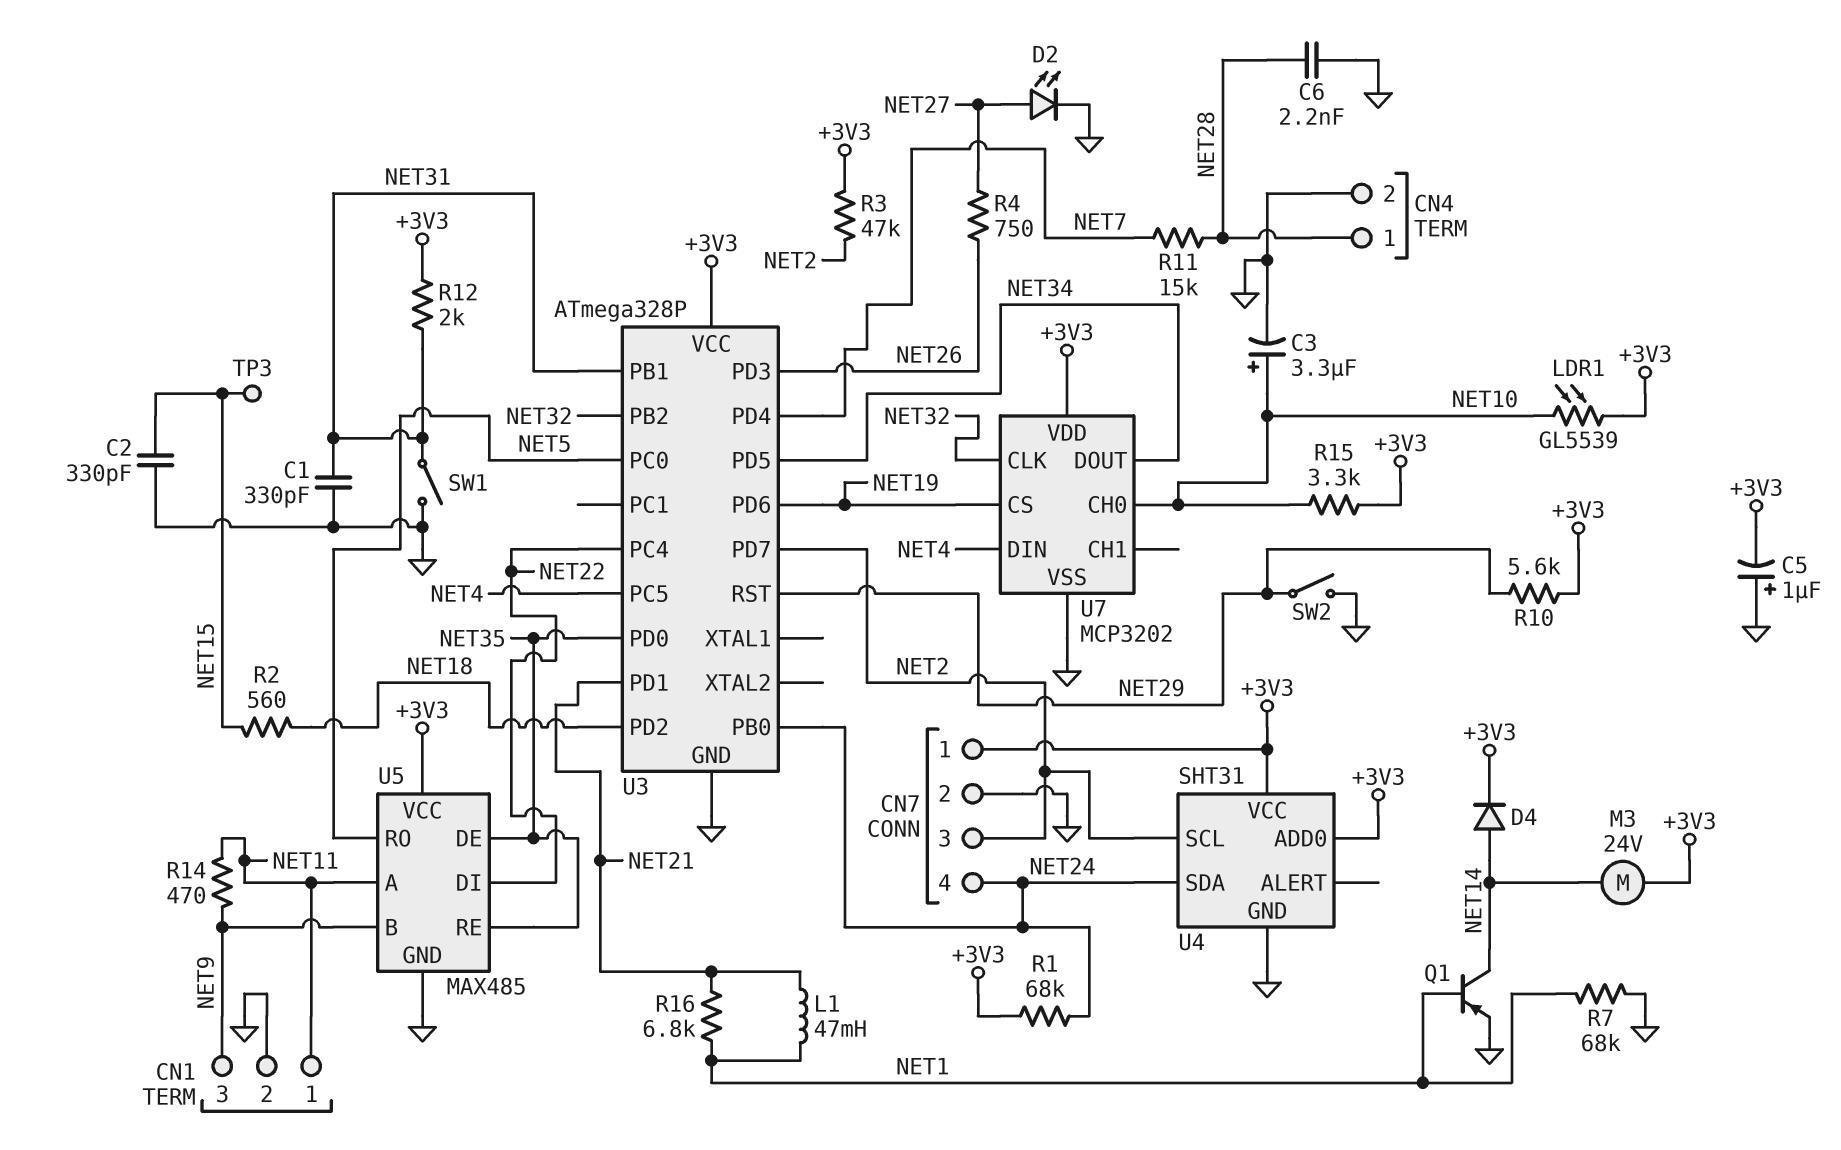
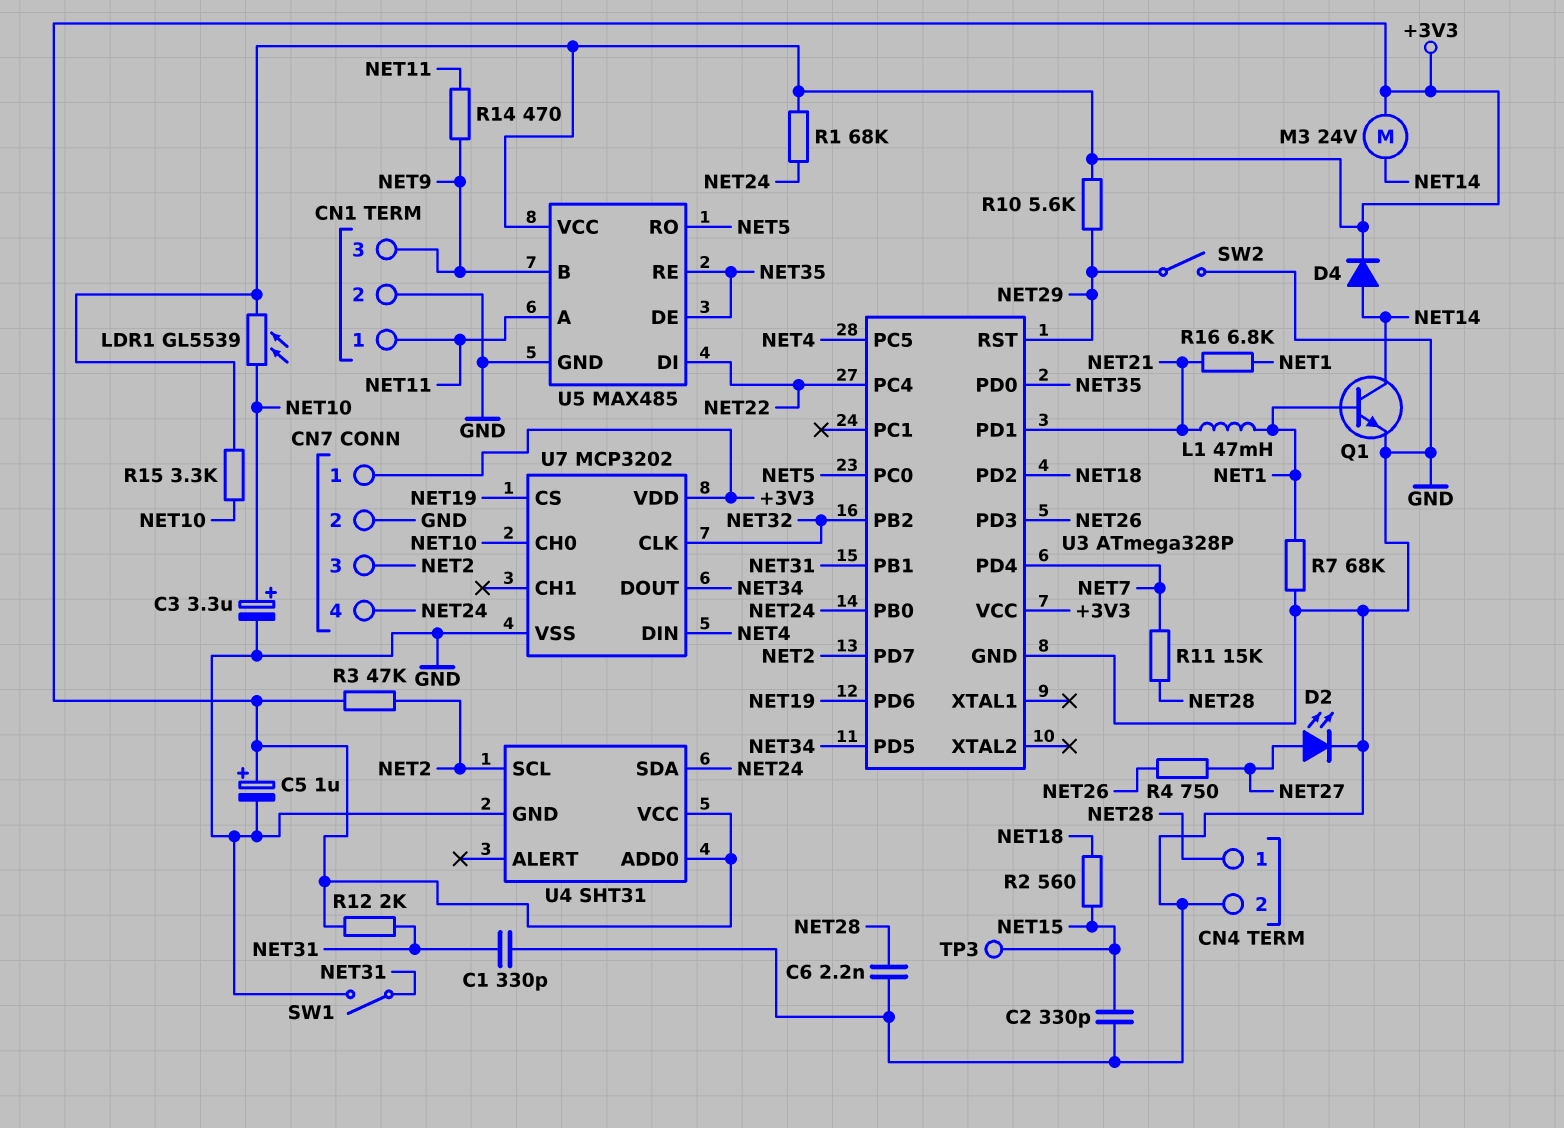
C5: 1uF (plus GND, minus +3V3) -> 1uF (plus +3V3, minus GND)
Q1: PNP (B NET1, C NET14, E GND) -> NPN (B NET1, C NET14, E GND)

